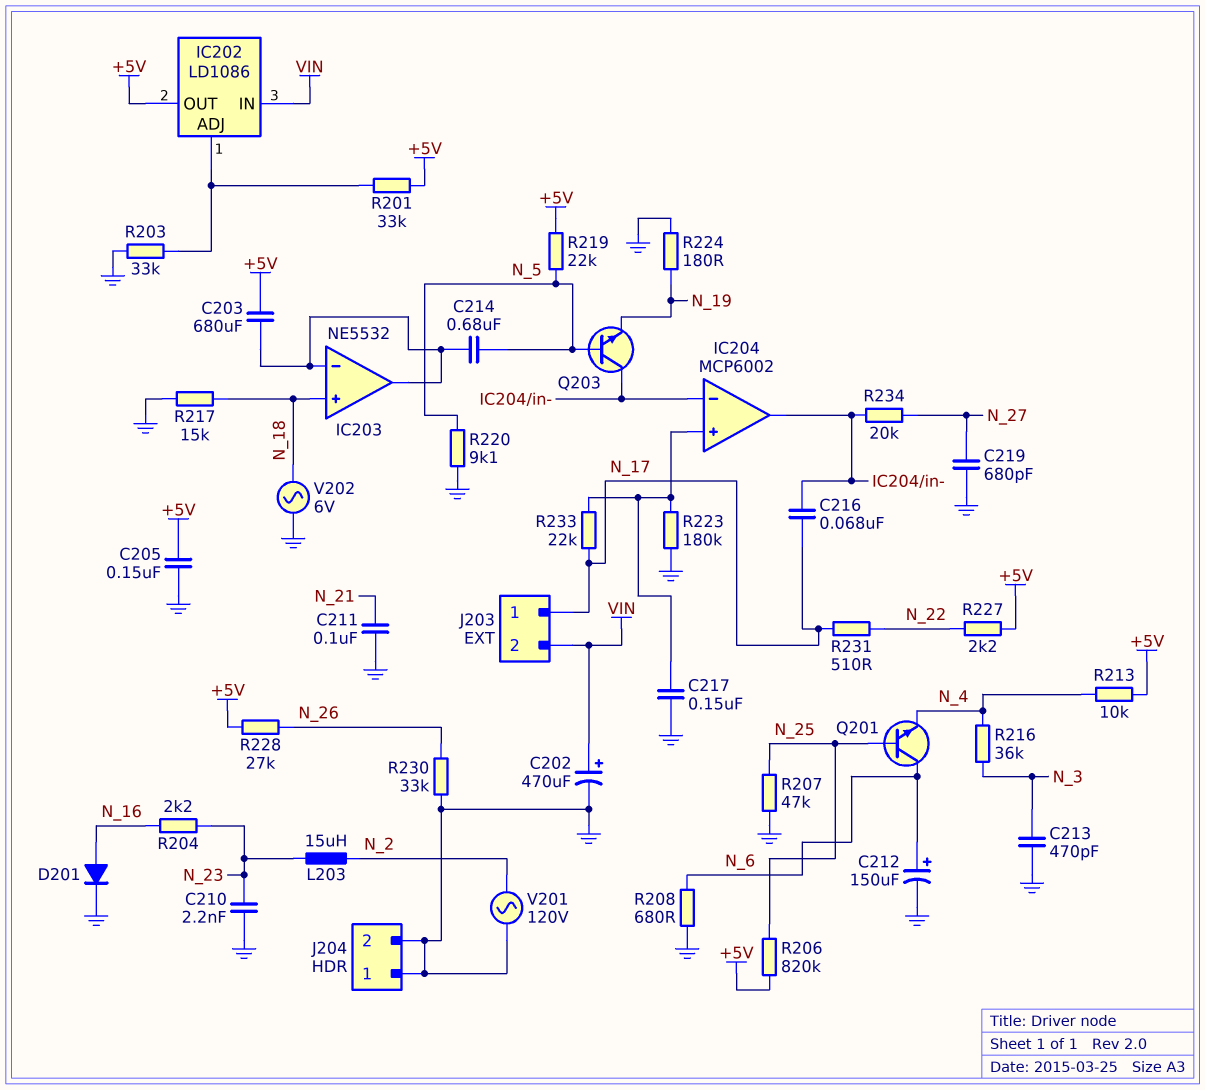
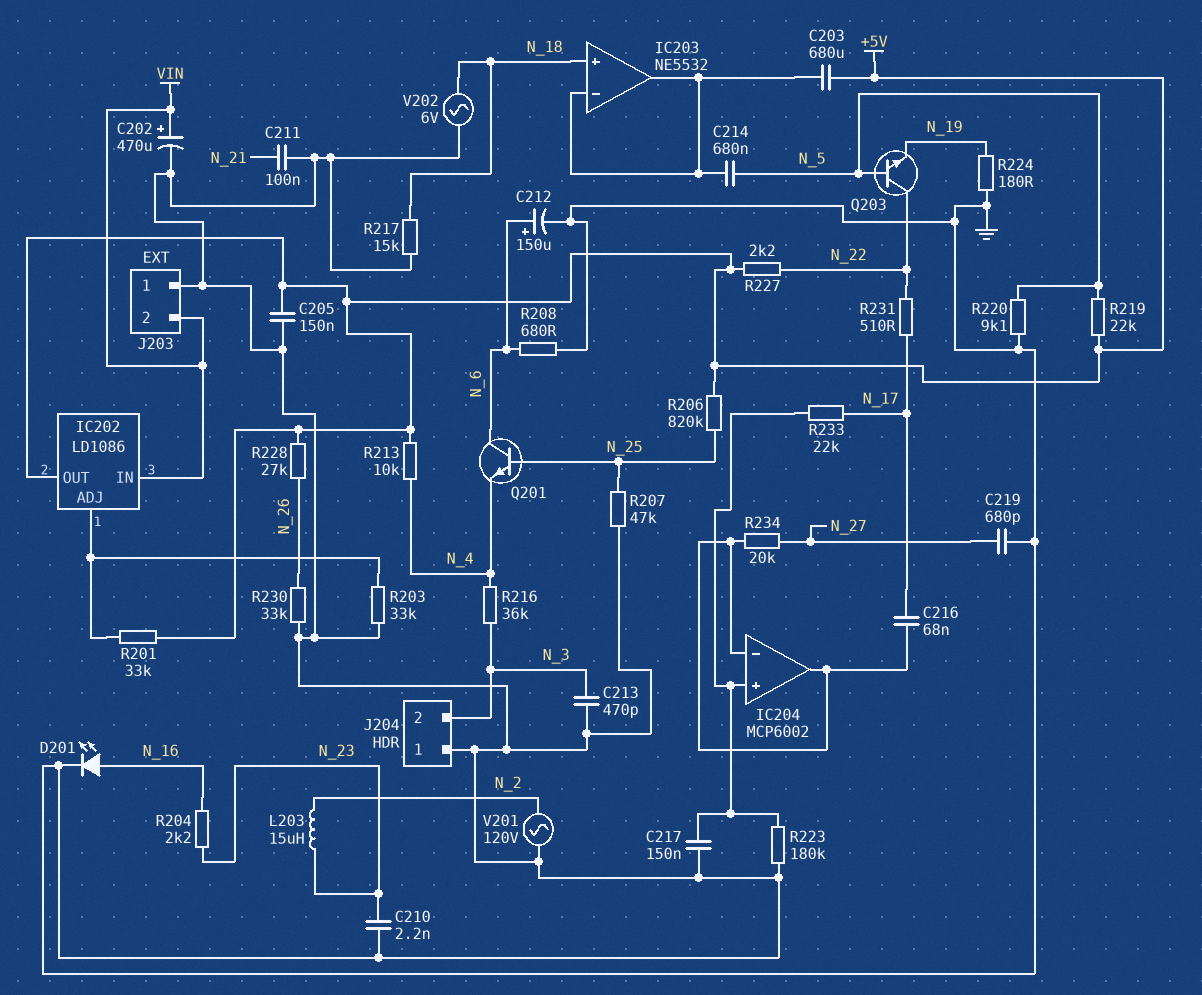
D201: diode (A N_16, K GND) -> LED (A N_16, K GND)
J203 pin 1: N_17 -> GND
J204 pin 2: GND -> N_3
Q203: NPN (B N_5, C IC204/in-, E N_19) -> NPN (B N_5, C N_22, E N_19)

